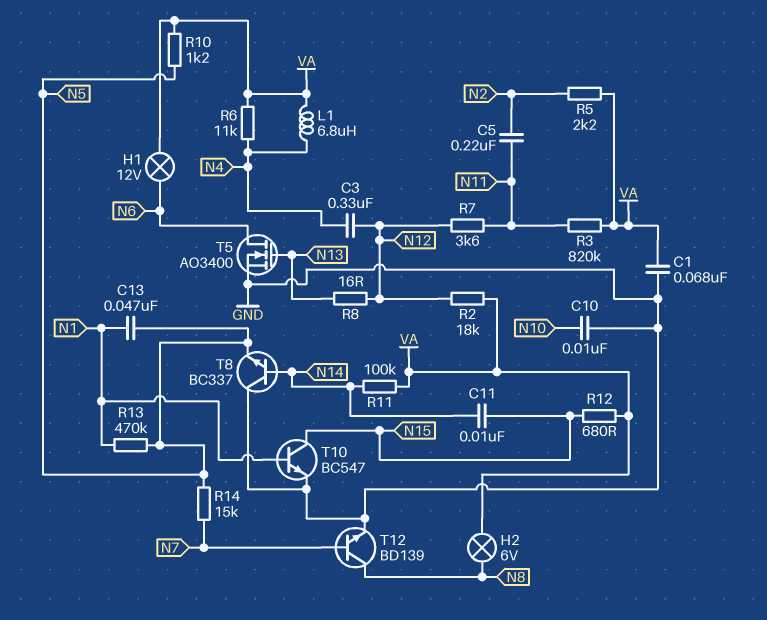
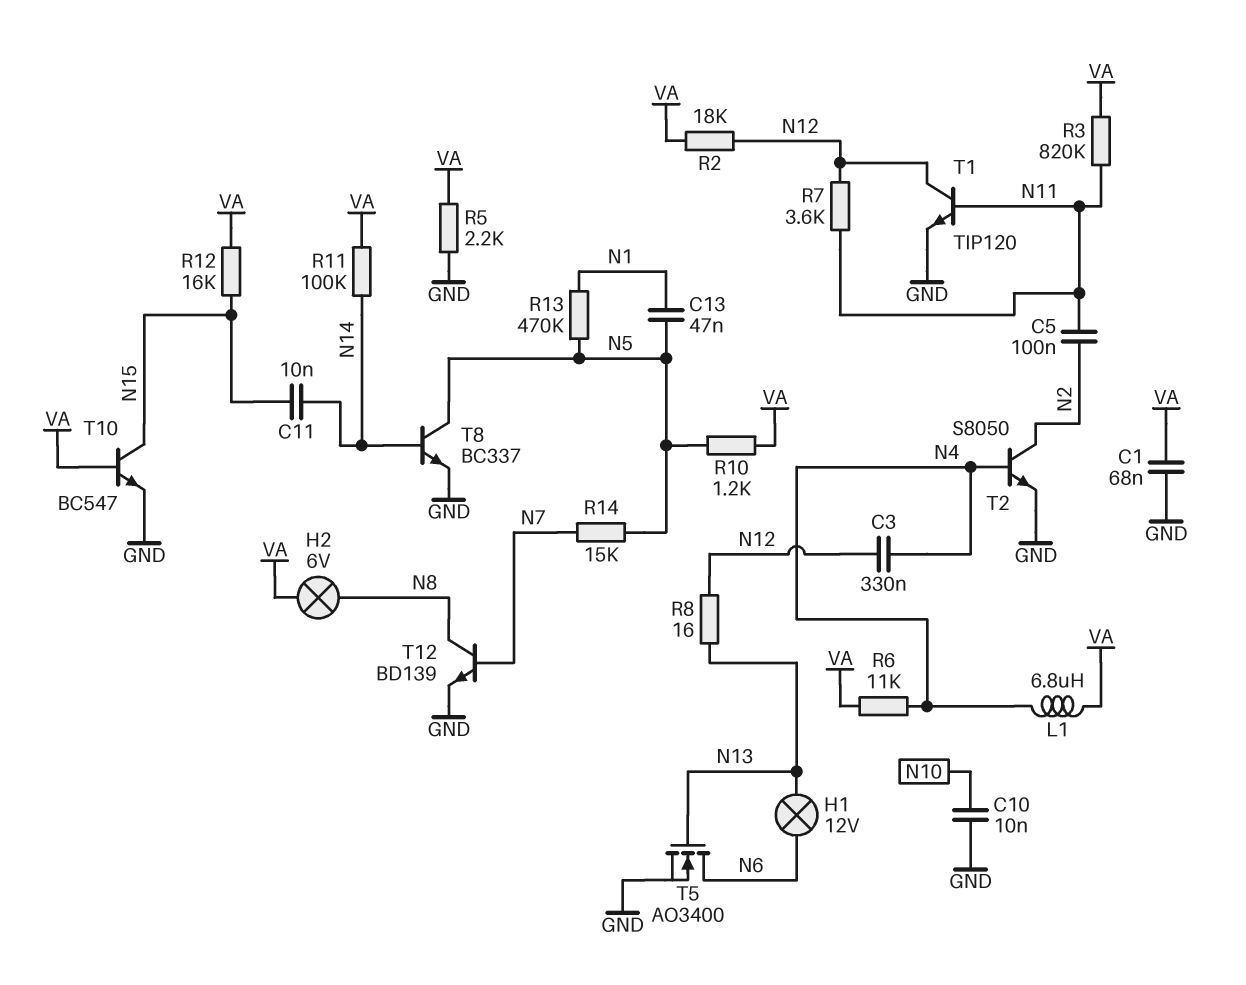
C5: 220nF (N2, N11) -> 100nF (N2, N11)
H1: lamp 12V (N6, VA) -> lamp 12V (N6, N13)
R5: 2.2k (N2, VA) -> 2.2k (GND, VA)
R12: 680 (N15, VA) -> 16k (N15, VA)
T1: none -> NPN TIP120 (B N11, C N12, E GND)
T2: none -> NPN S8050 (B N4, C N2, E GND)
T8: NPN BC337 (B N14, C GND, E N5) -> NPN BC337 (B N14, C N5, E GND)
T10: NPN BC547 (B N1, C N15, E GND) -> NPN BC547 (B VA, C N15, E GND)

